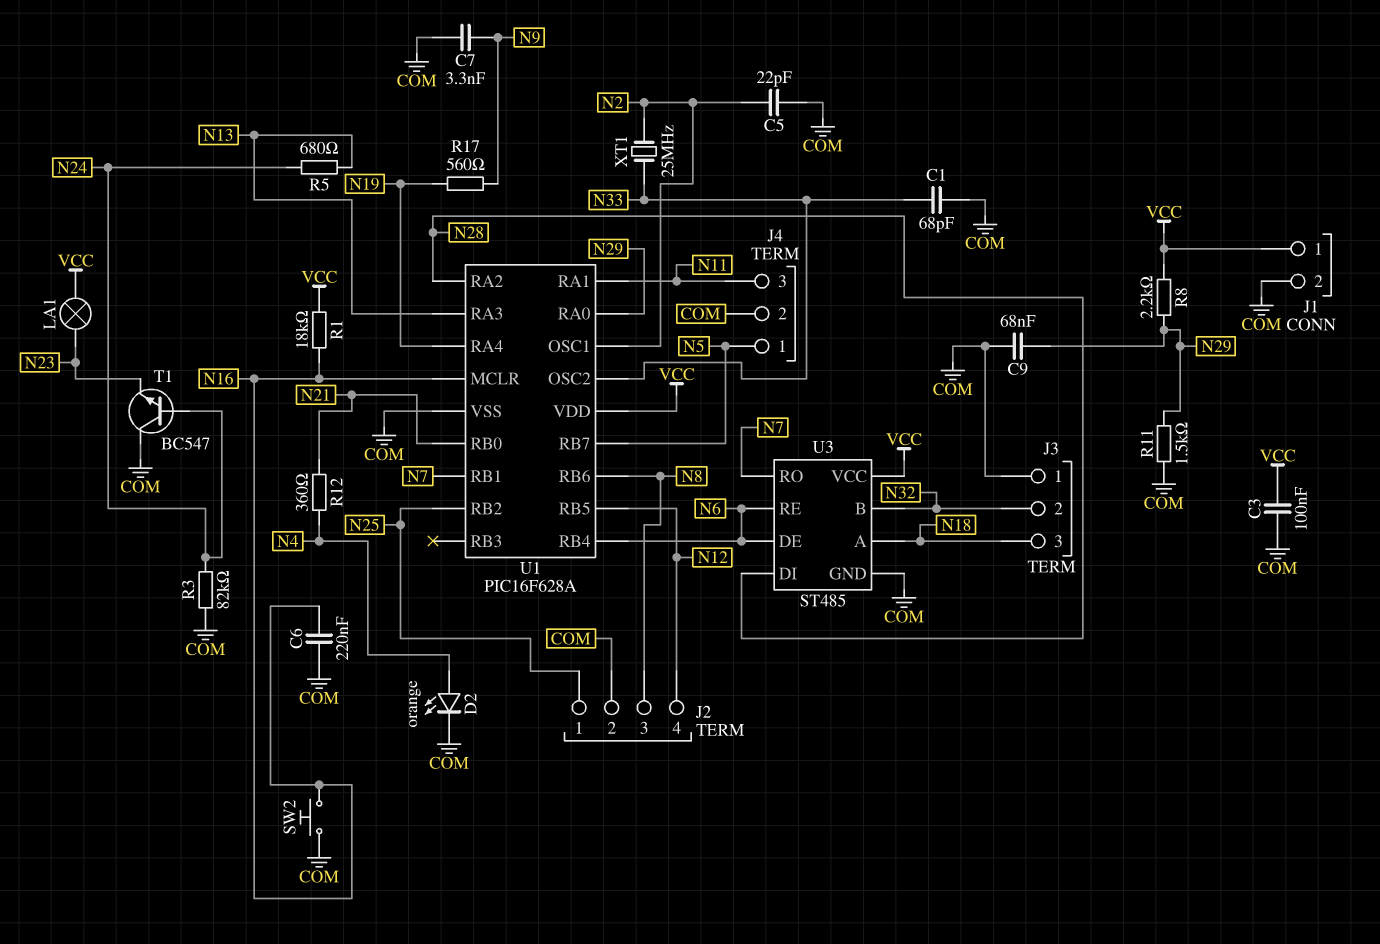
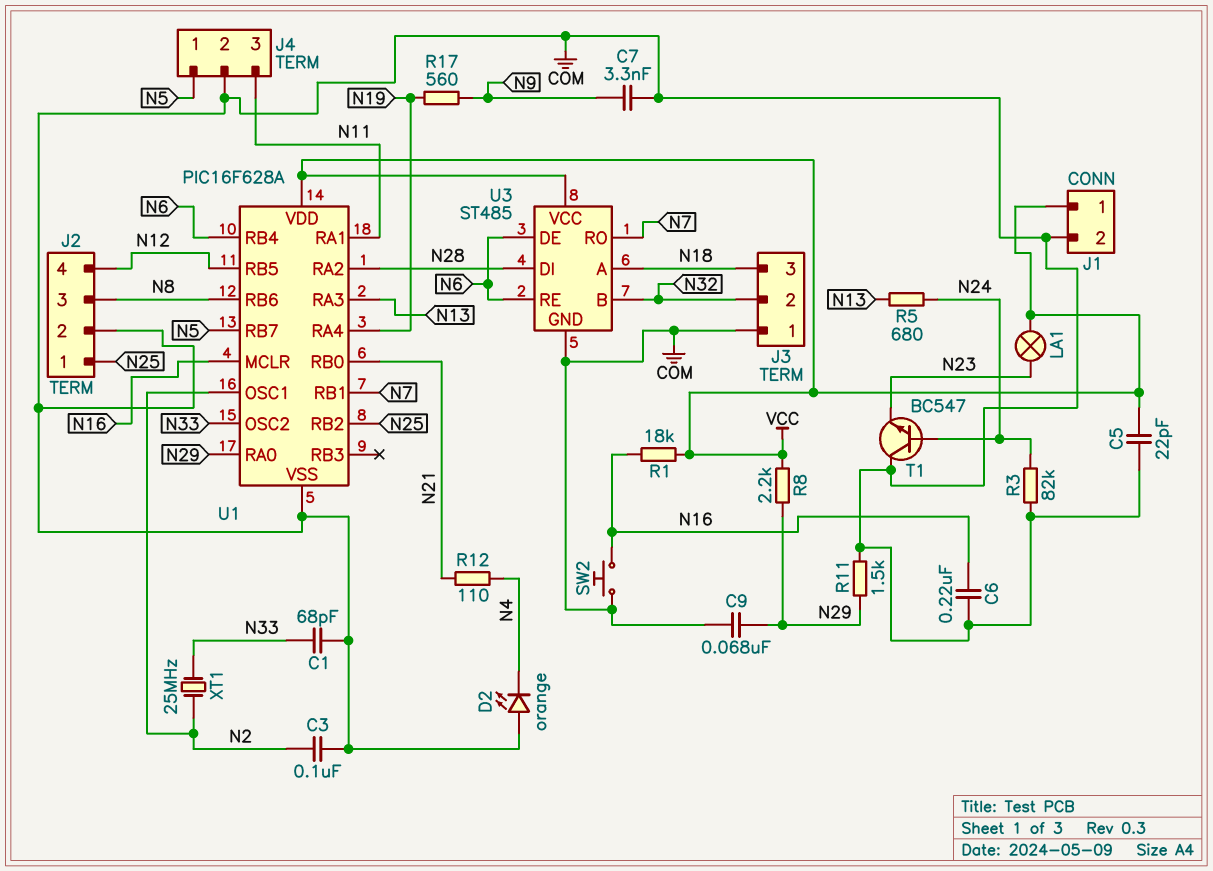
C3: 100nF (COM, VCC) -> 100nF (COM, N2)
C5: 22pF (COM, N2) -> 22pF (COM, VCC)
D2: LED orange (A N4, K COM) -> LED orange (A COM, K N4)
R12: 360 (N4, N21) -> 110 (N4, N21)

